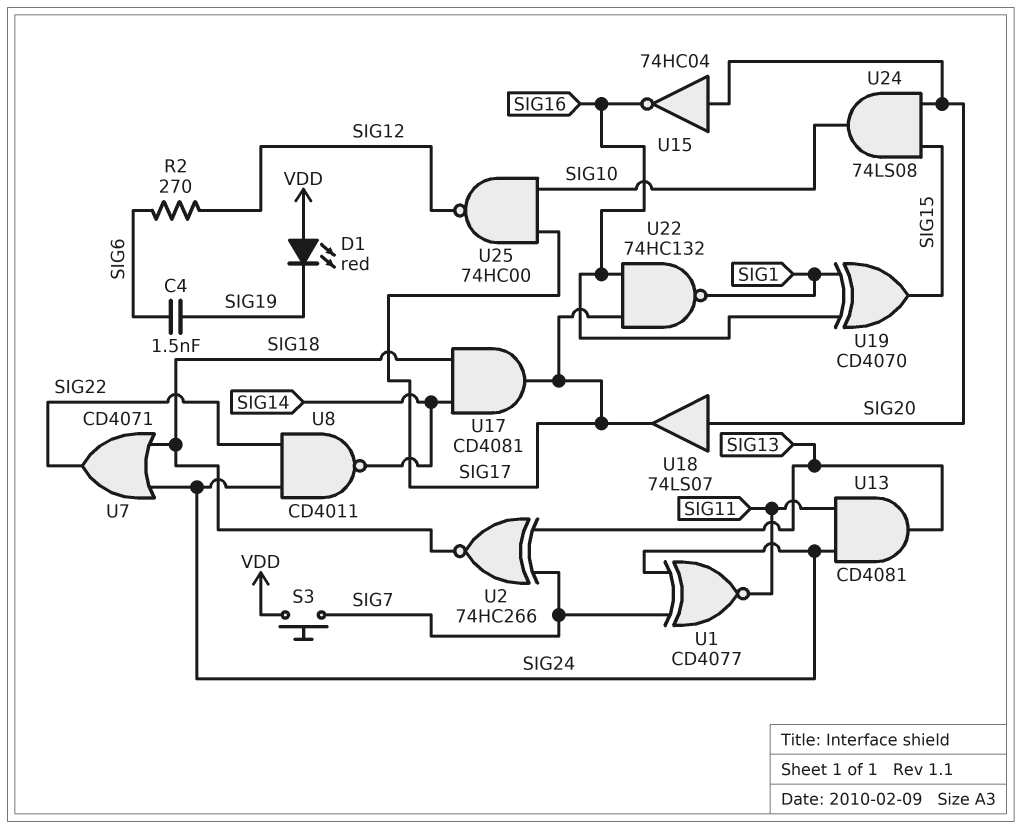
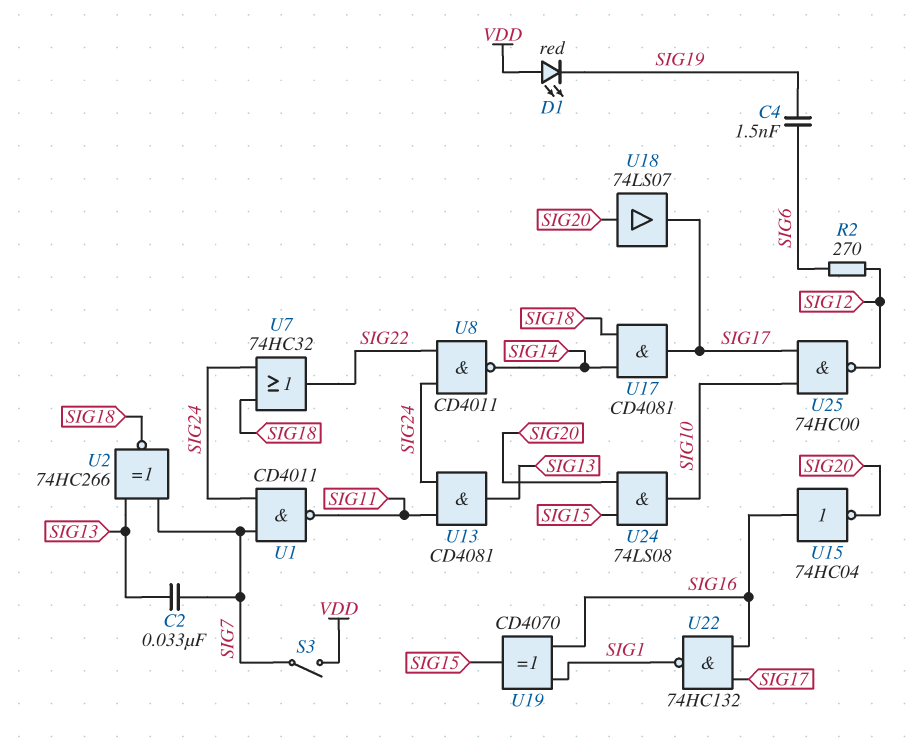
C2: none -> 33nF (SIG7, SIG13)
S3: button (SIG7, VDD) -> switch (SIG7, VDD)
U1: XNOR CD4077 (in SIG7, in SIG24, out SIG11) -> NAND CD4011 (in SIG7, in SIG24, out SIG11)
U7: OR CD4071 (in SIG18, in SIG24, out SIG22) -> OR 74HC32 (in SIG18, in SIG24, out SIG22)
U15: NOT 74HC04 (in SIG20, out SIG16) -> NOT 74HC04 (in SIG16, out SIG20)

